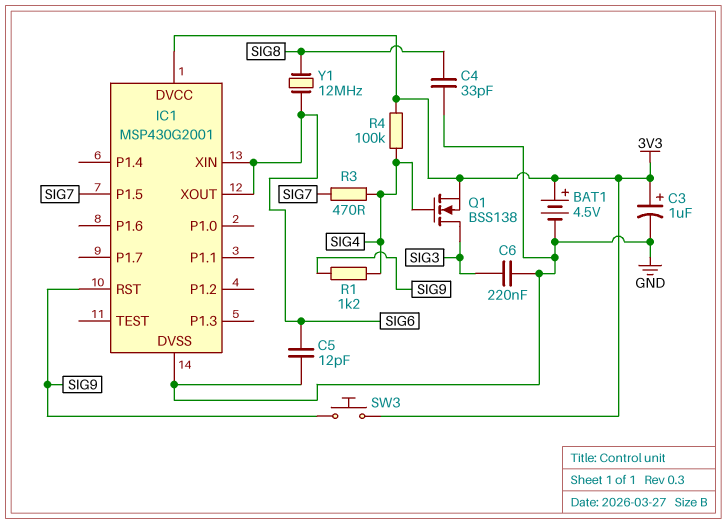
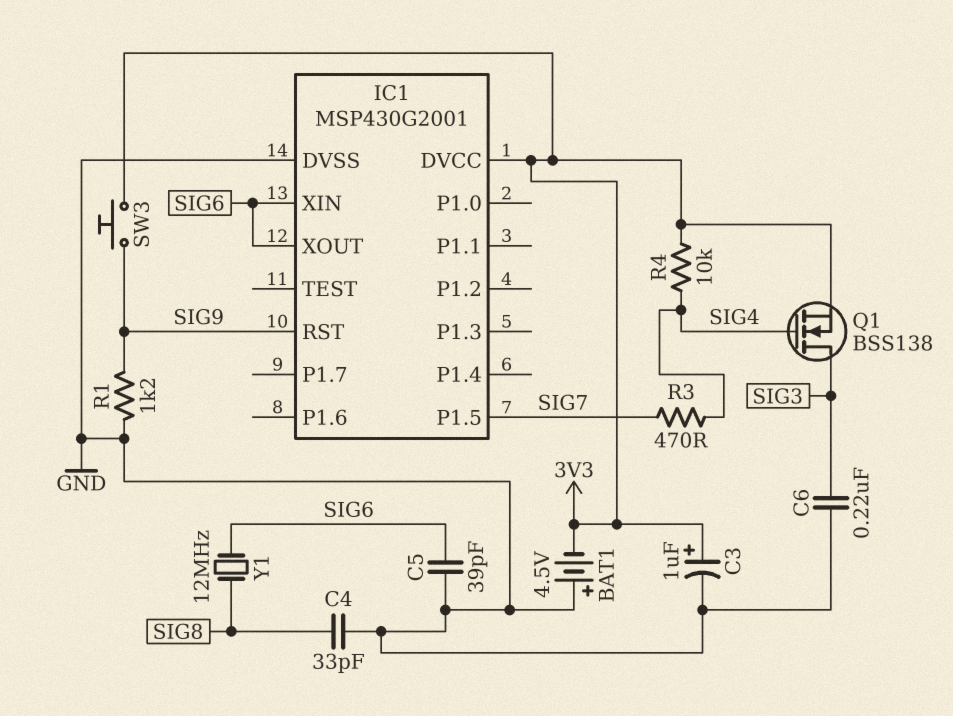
BAT1: 4.5V (plus 3V3, minus GND) -> 4.5V (plus GND, minus 3V3)
C5: 12pF (GND, SIG6) -> 39pF (GND, SIG6)
R1: 1.2k (SIG4, SIG9) -> 1.2k (GND, SIG9)
R4: 100k (3V3, SIG4) -> 10k (3V3, SIG4)

